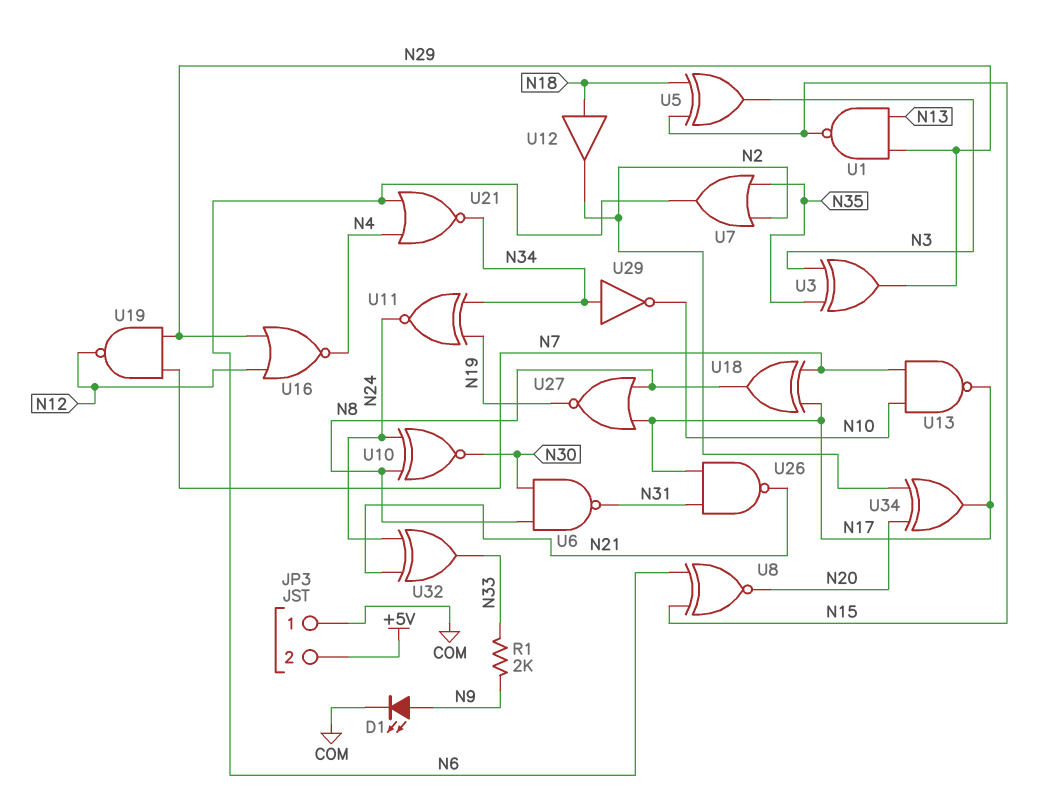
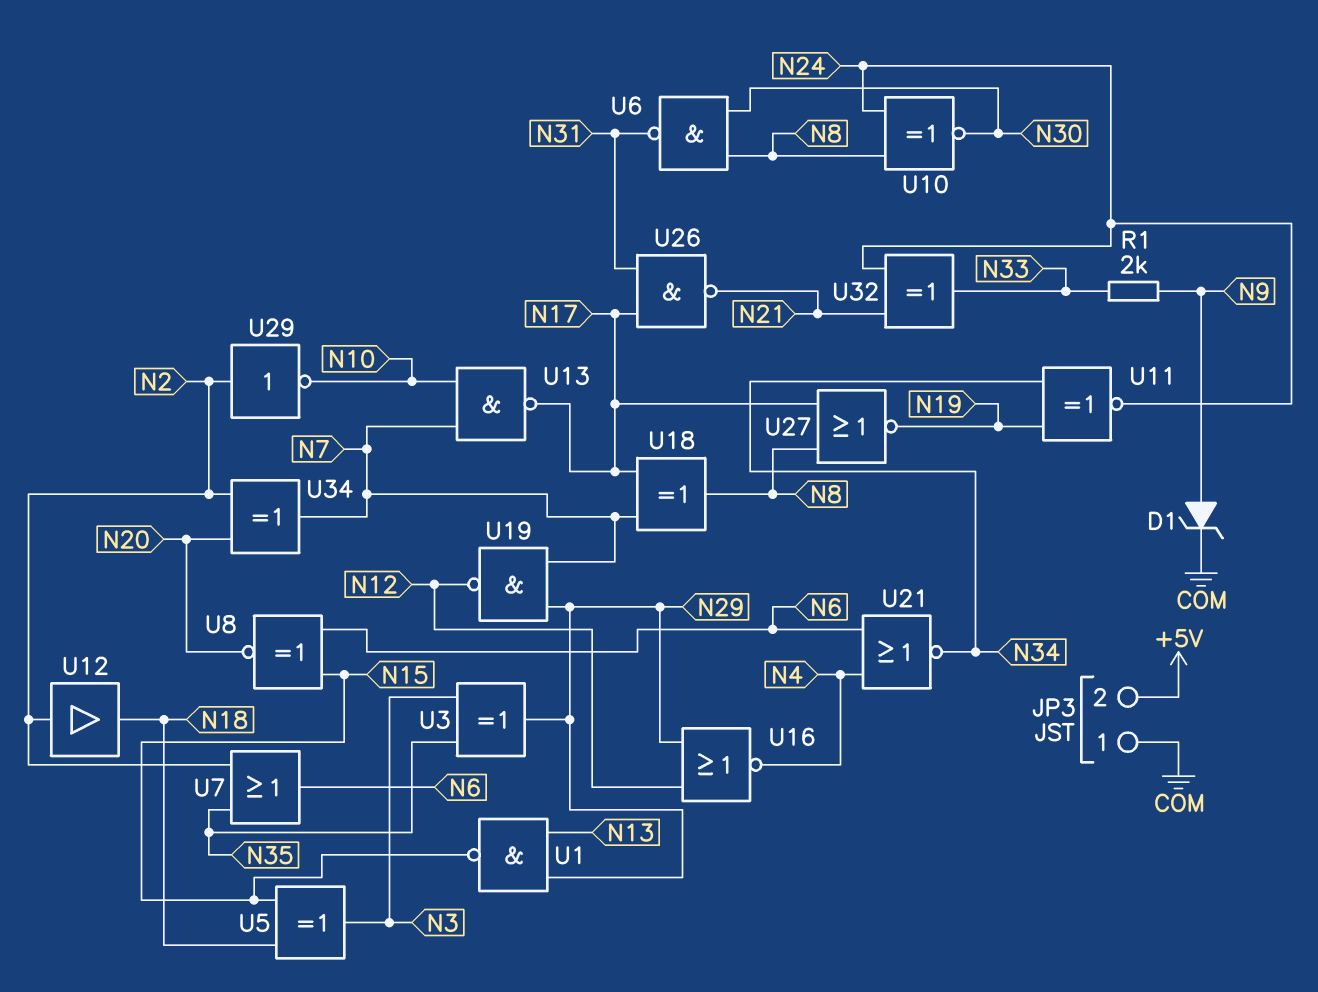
D1: LED (A N9, K COM) -> zener (A N9, K COM)
U12: buffer (in N18, out N2) -> buffer (in N2, out N18)
U29: NOT (in N34, out N10) -> NOT (in N2, out N10)
U34: XOR (in N2, in N20, out N17) -> XOR (in N2, in N20, out N7)

